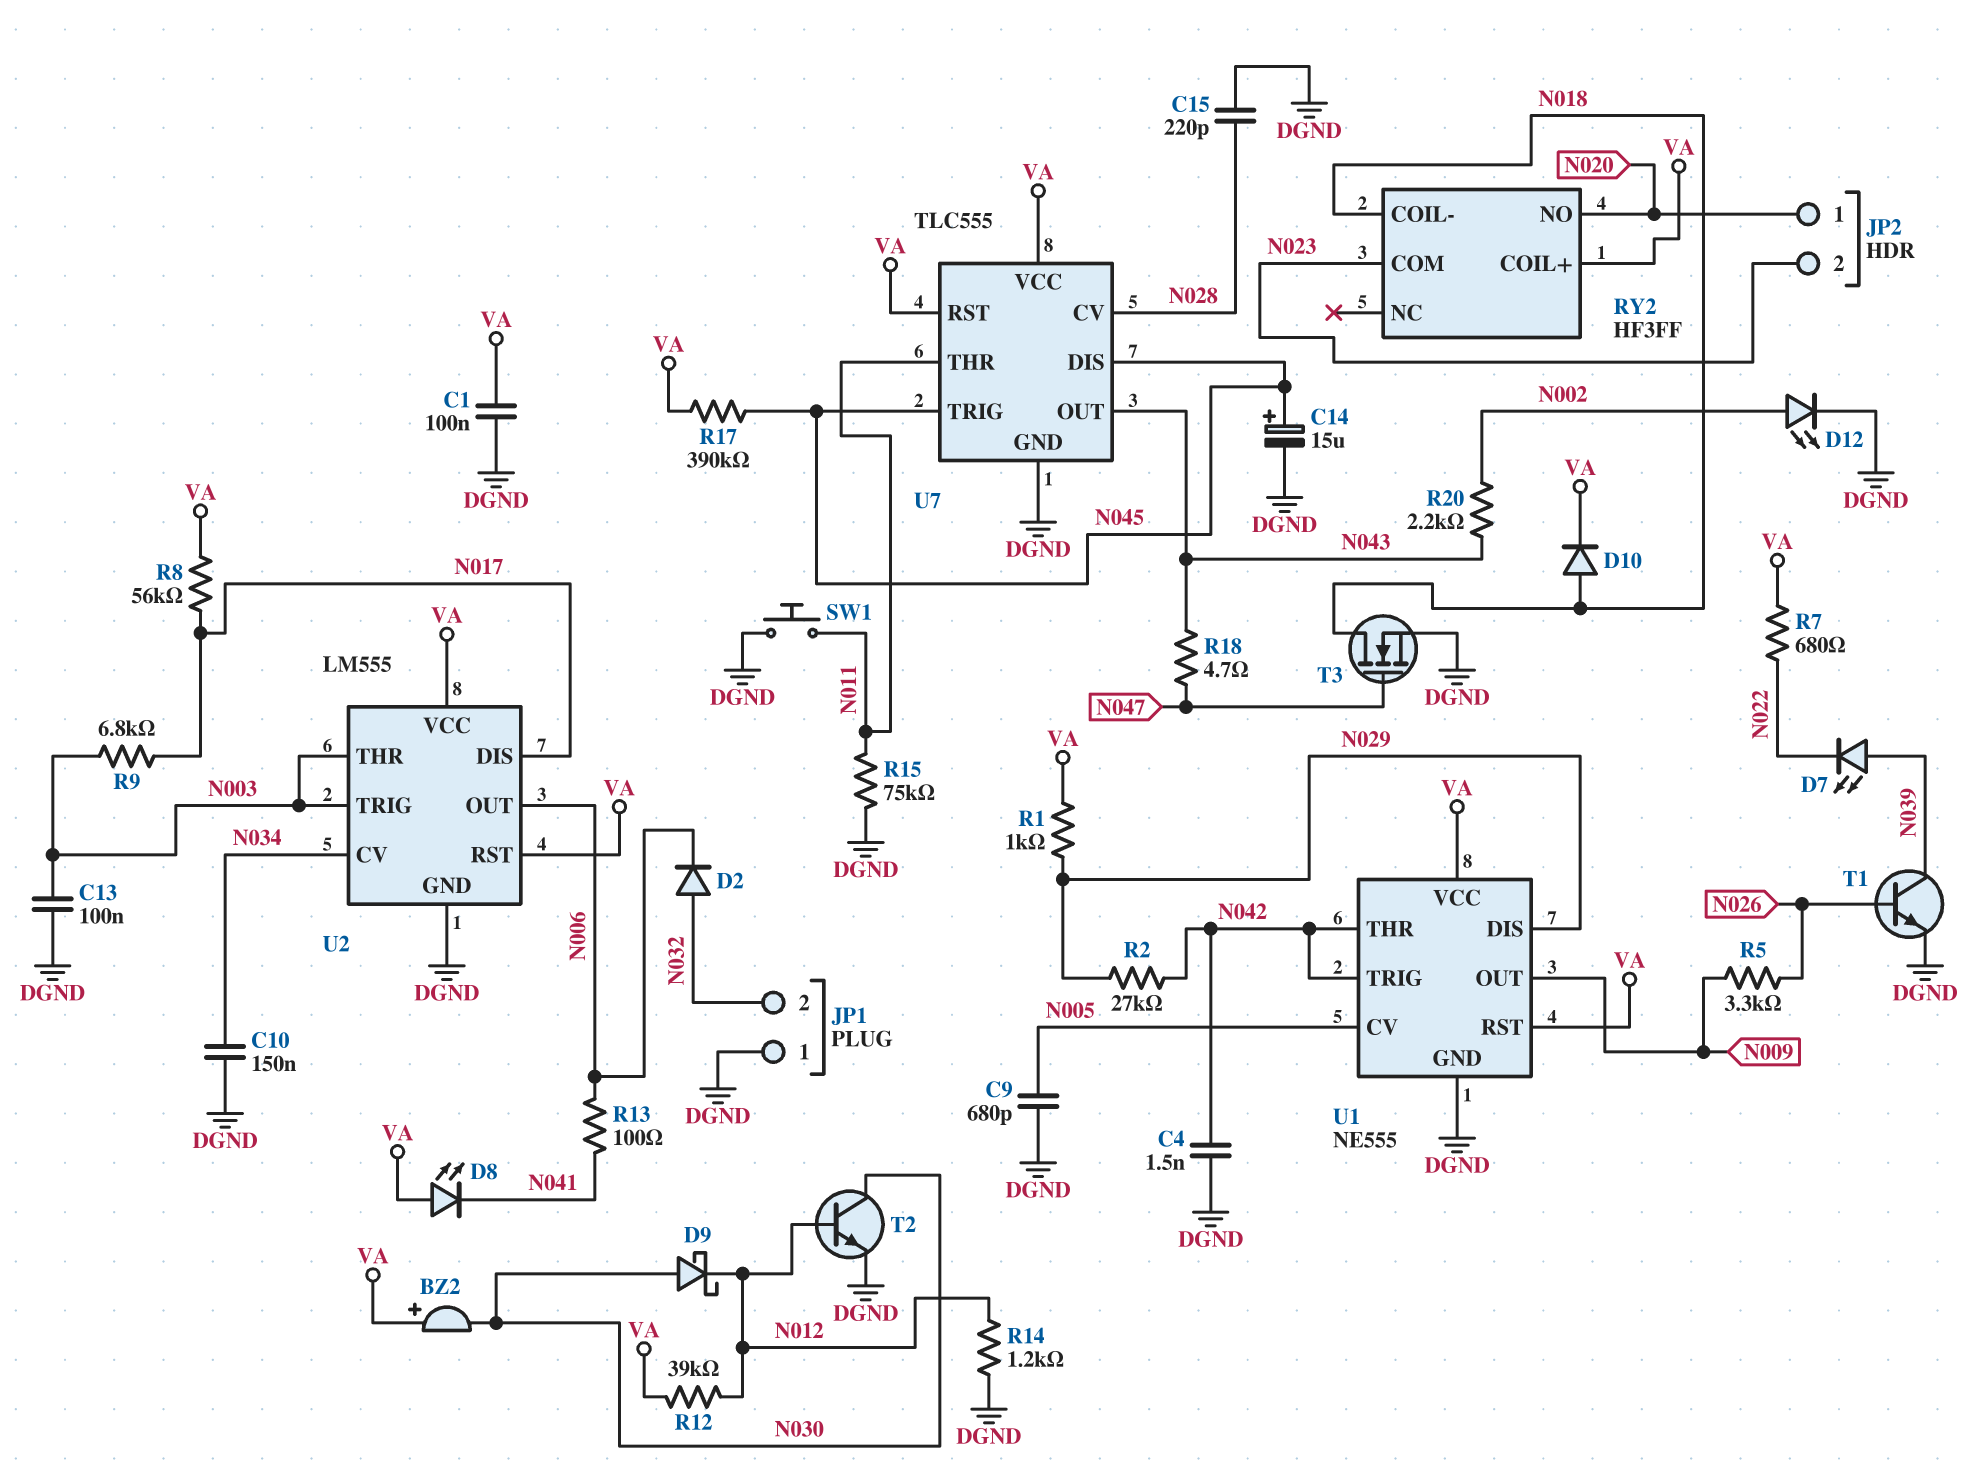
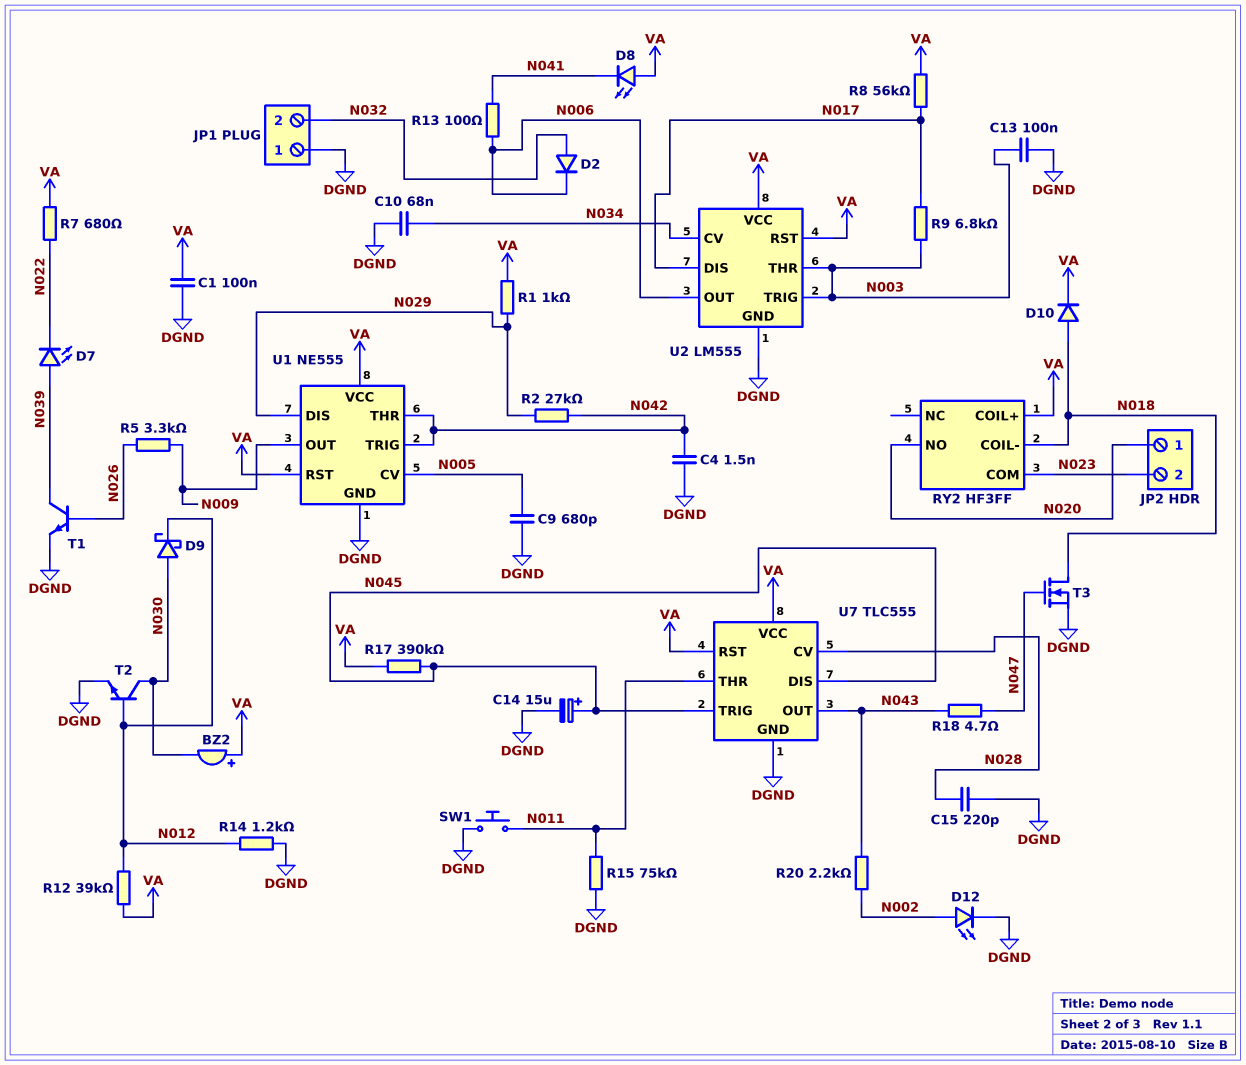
C10: 150nF (DGND, N034) -> 68nF (DGND, N034)

